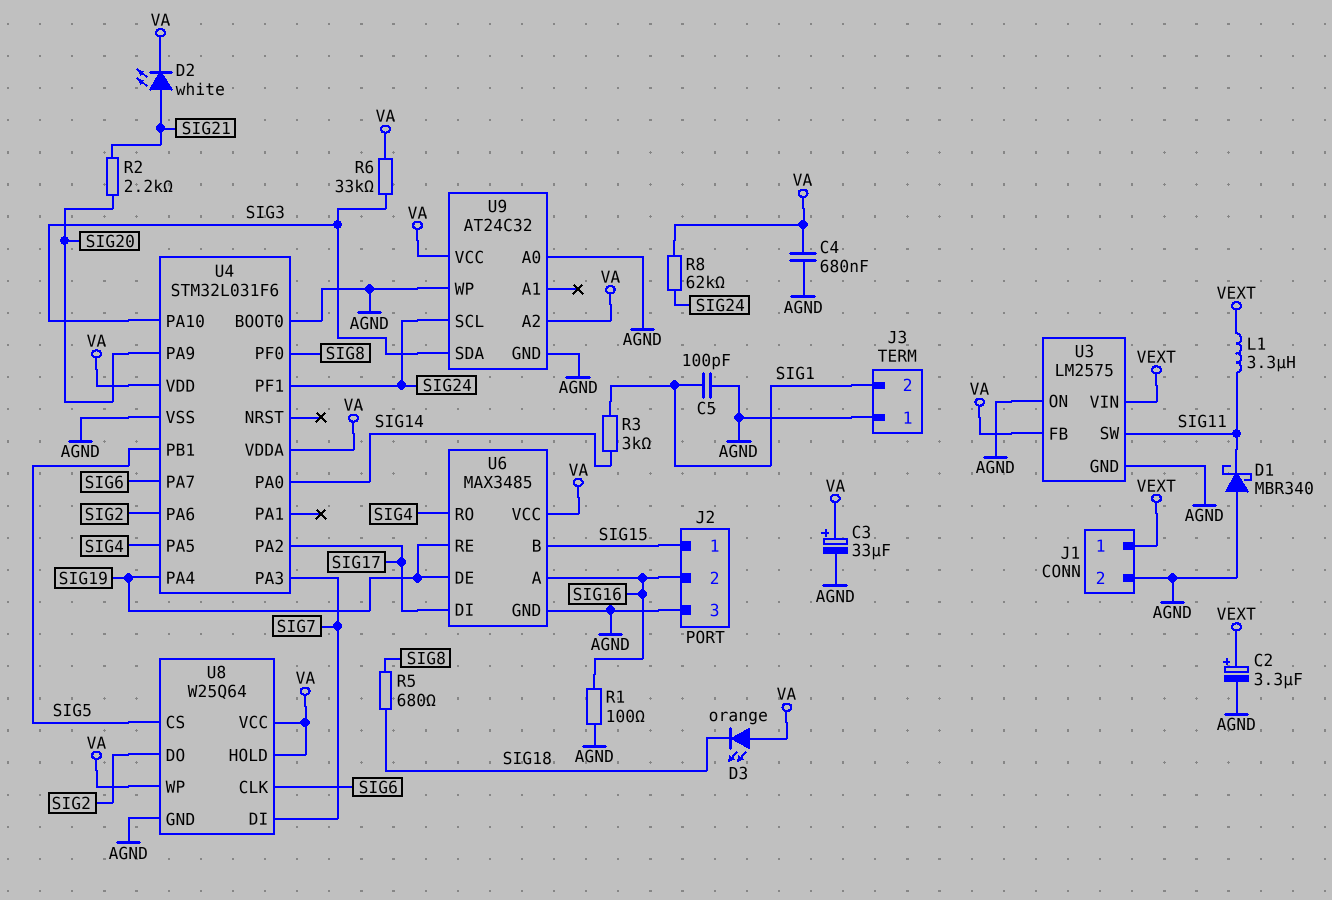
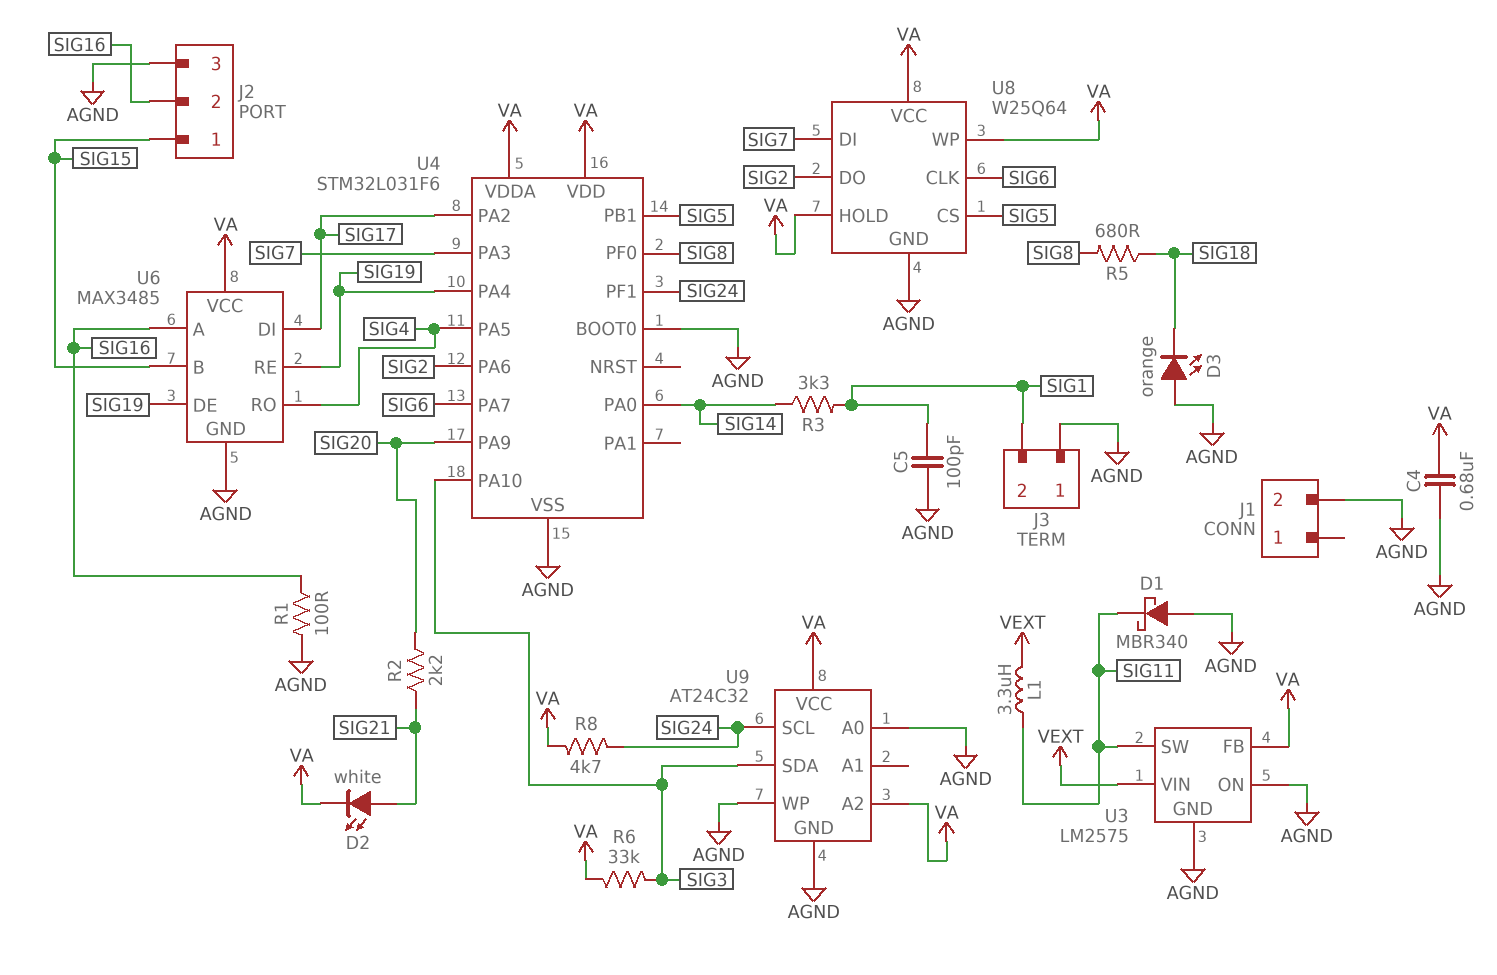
C2: 3.3uF (plus VEXT, minus AGND) -> none
C3: 33uF (plus VA, minus AGND) -> none
D3: LED orange (A VA, K SIG18) -> LED orange (A AGND, K SIG18)
J1 pin 1: VEXT -> none
R3: 3k (SIG1, SIG14) -> 3.3k (SIG1, SIG14)
R8: 62k (SIG24, VA) -> 4.7k (SIG24, VA)

